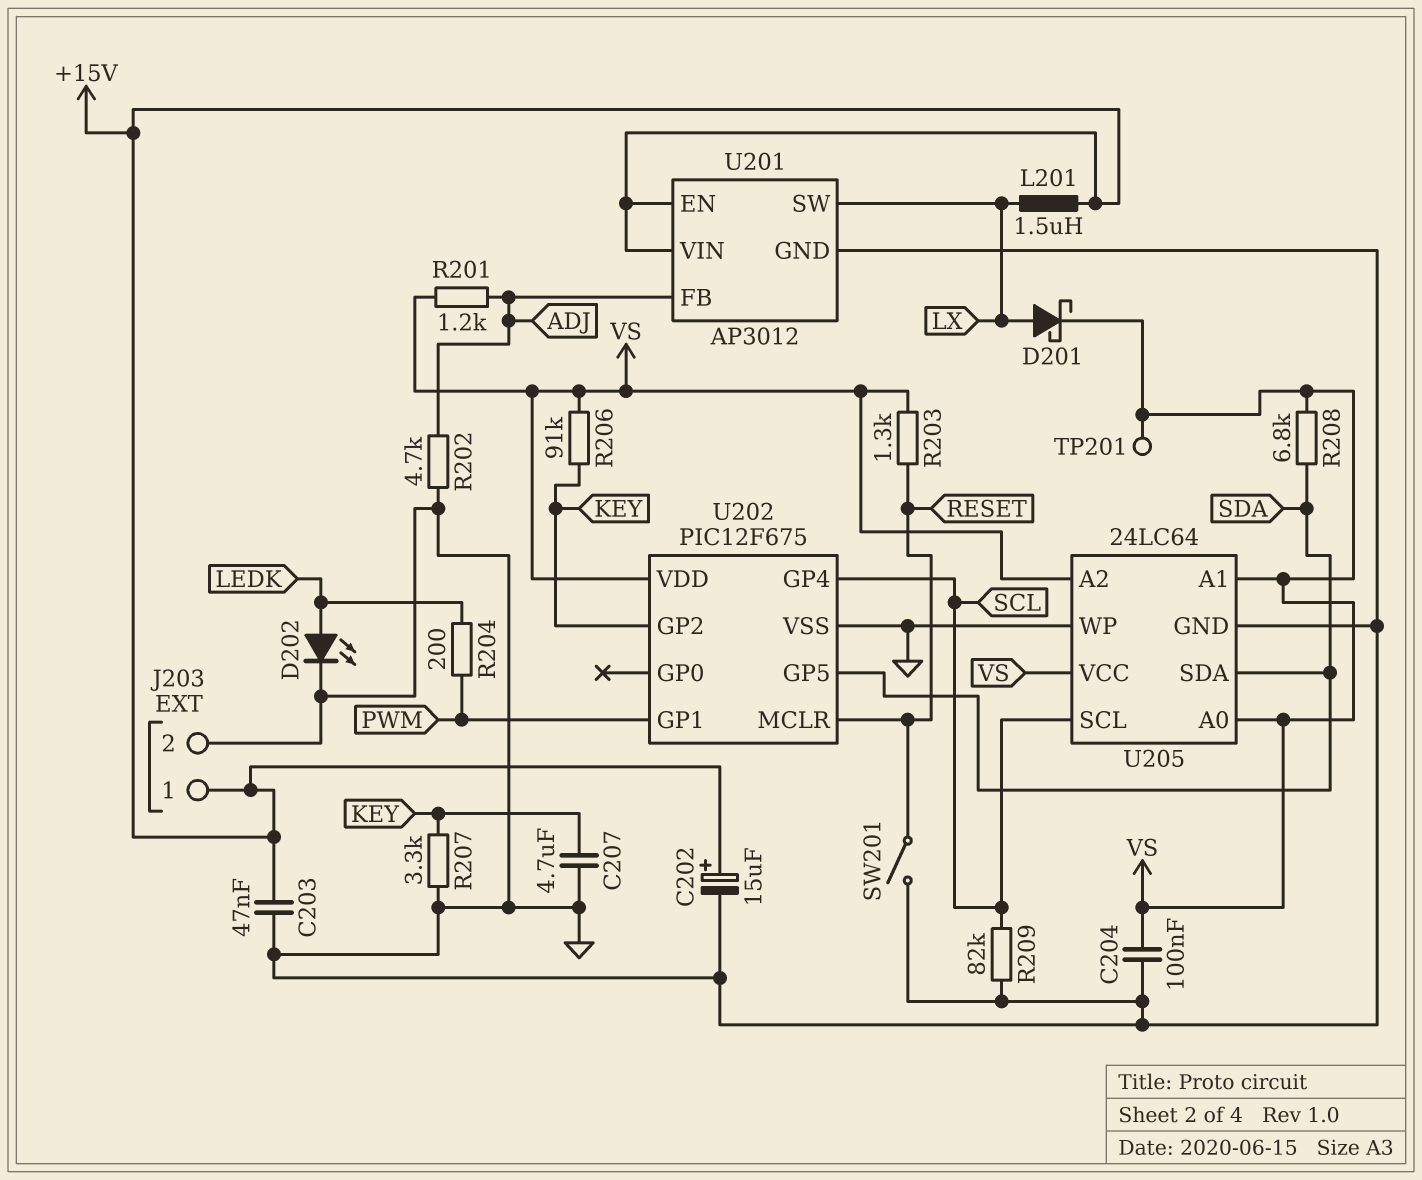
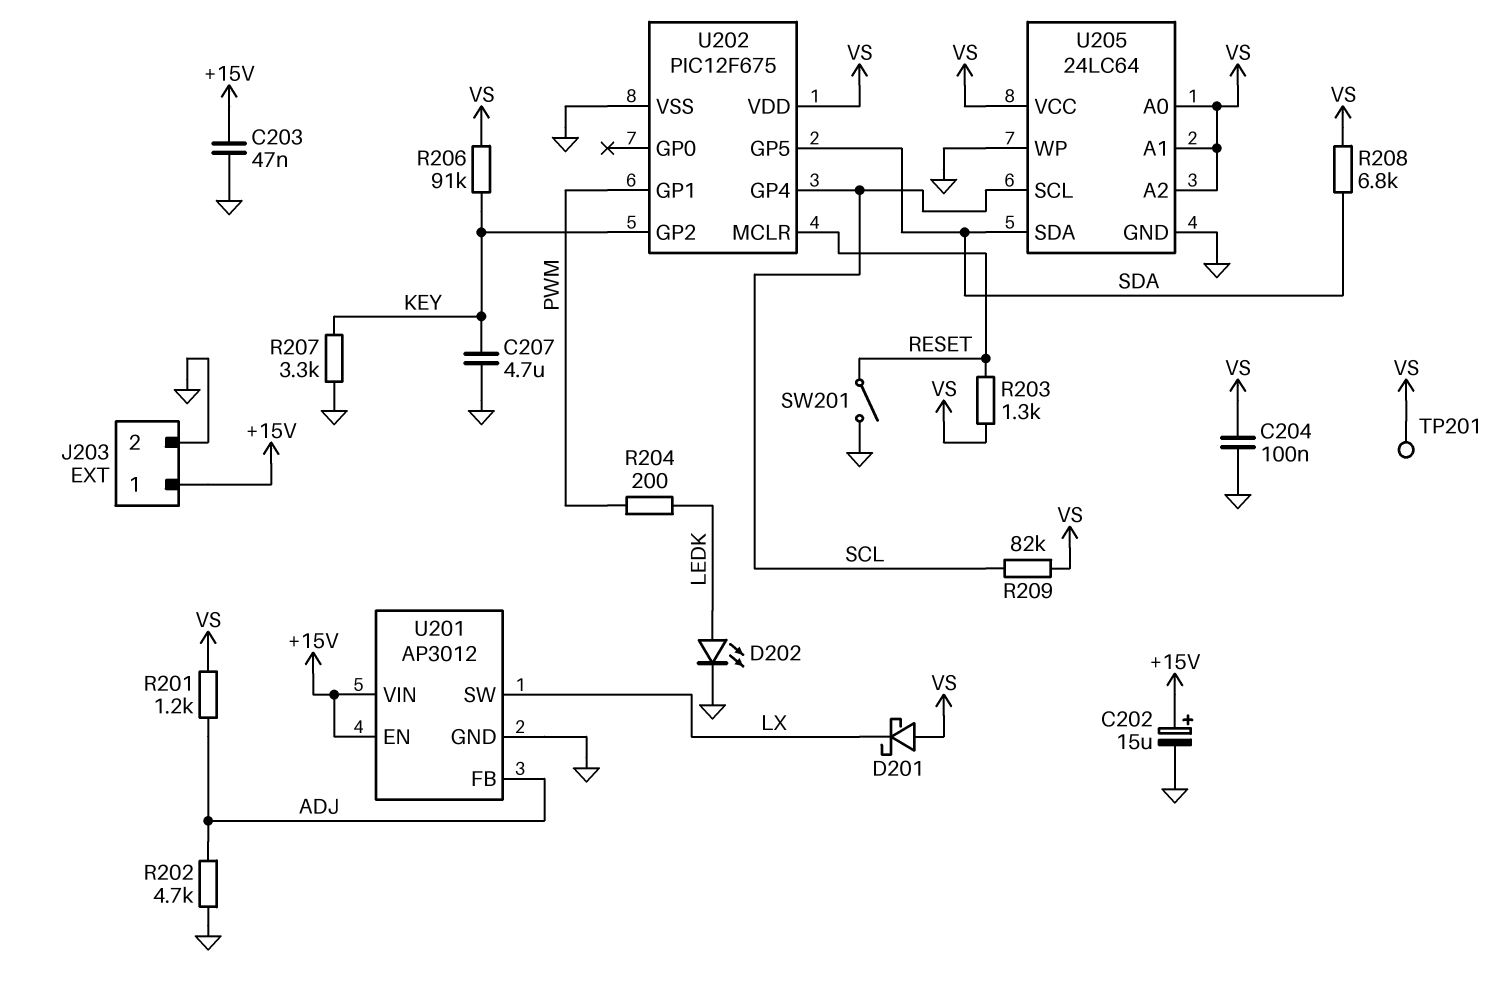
D201: schottky (A LX, K VS) -> schottky (A VS, K LX)
L201: 1.5uH (+15V, LX) -> none
R209: 82k (GND, SCL) -> 82k (SCL, VS)

